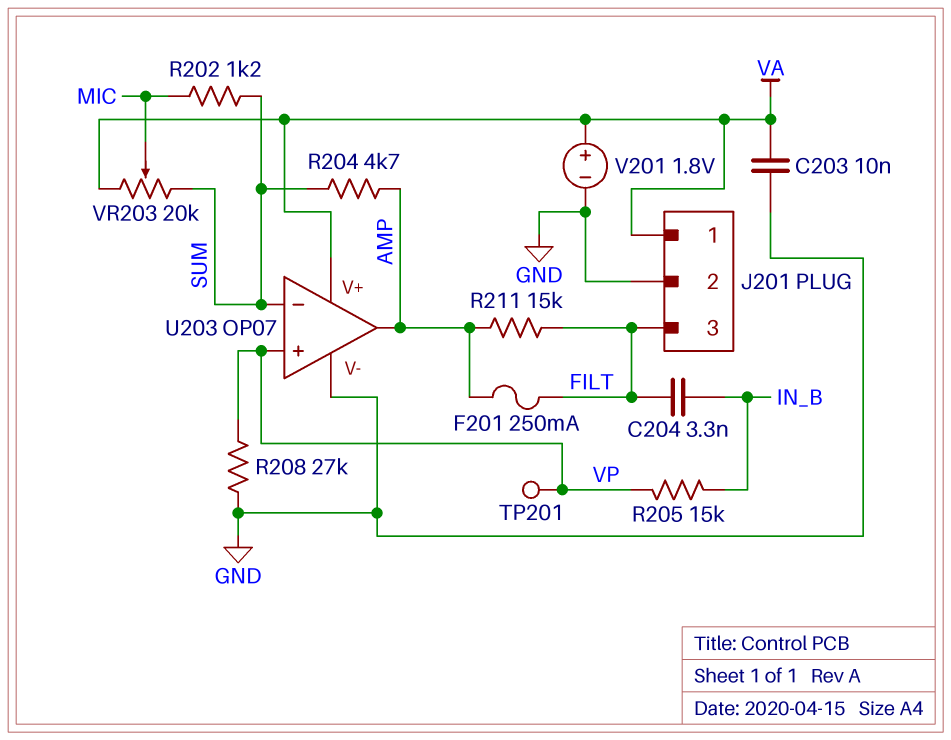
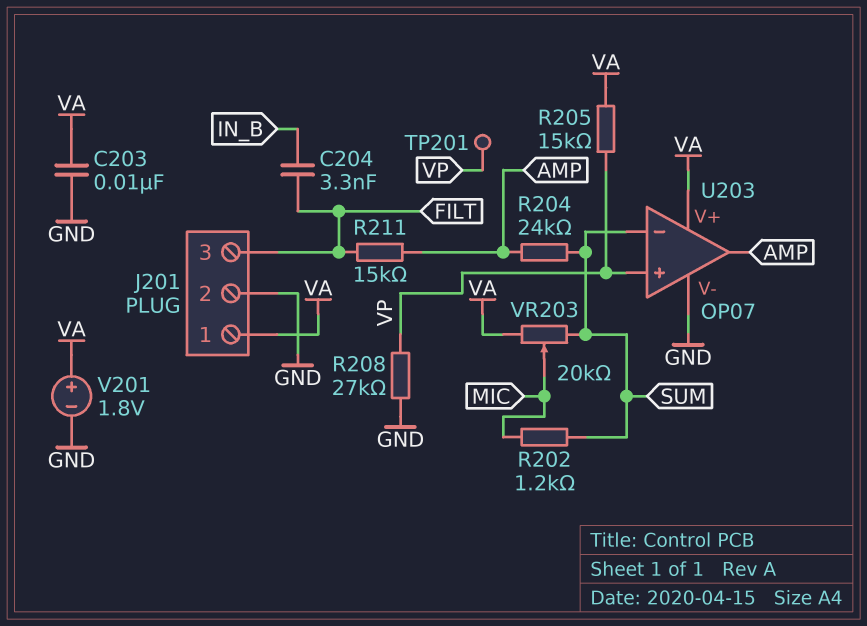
F201: 250mA (AMP, FILT) -> none
R204: 4.7k (AMP, SUM) -> 24k (AMP, SUM)
R205: 15k (IN_B, VP) -> 15k (VA, VP)

